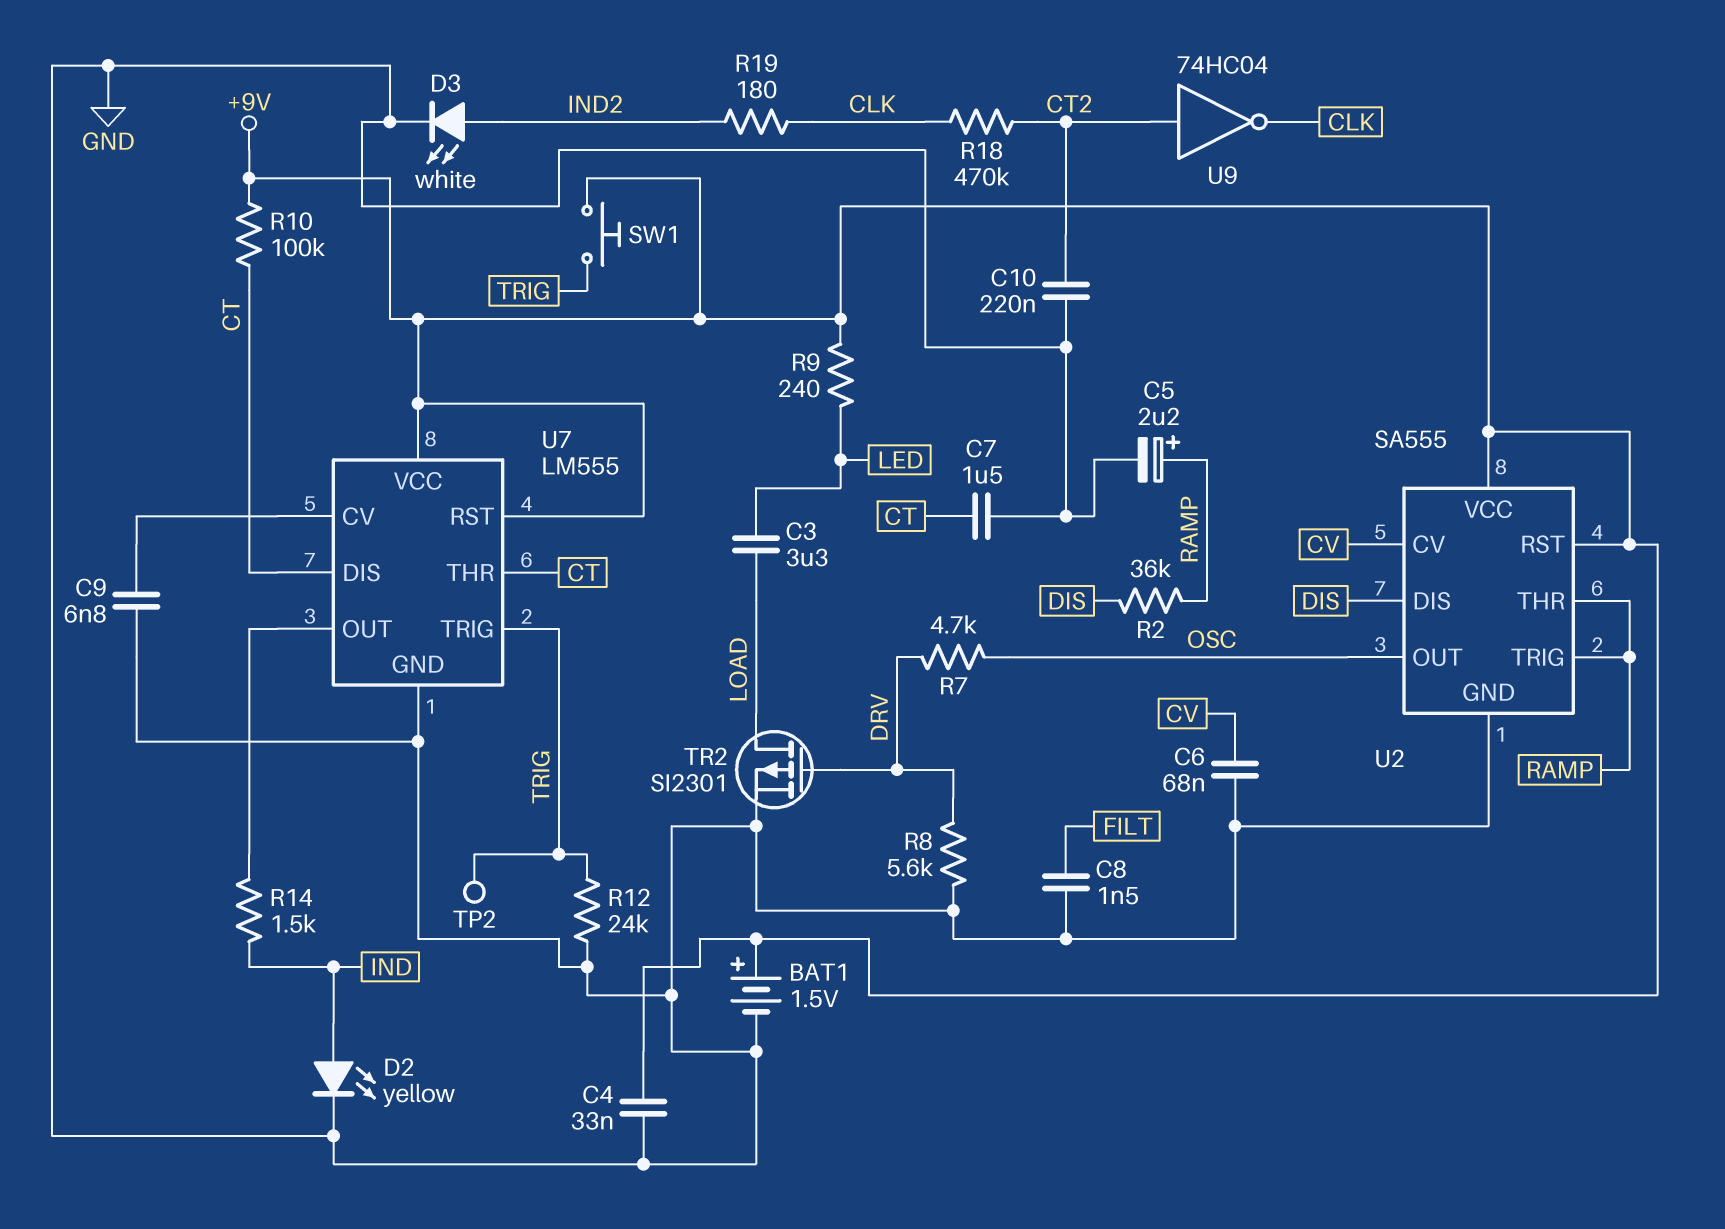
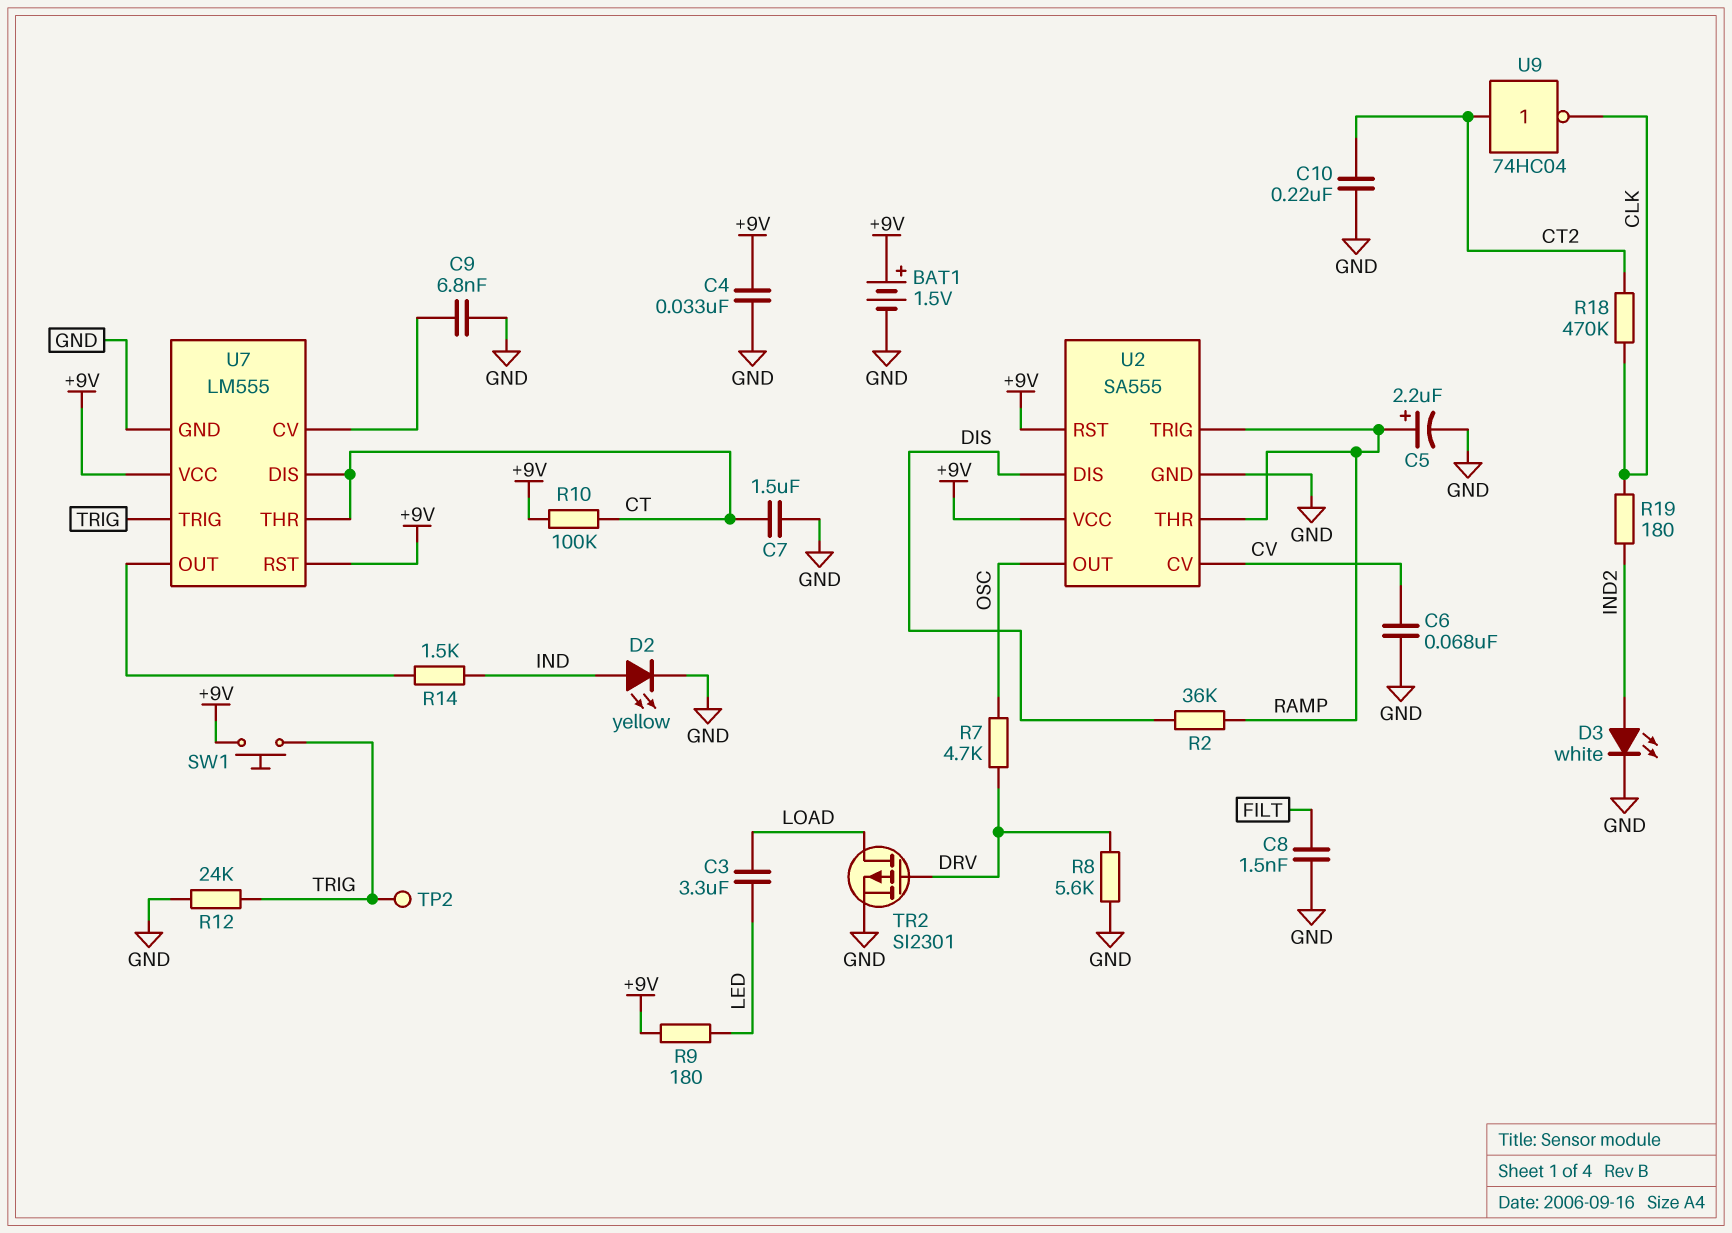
R9: 240 (+9V, LED) -> 180 (+9V, LED)

